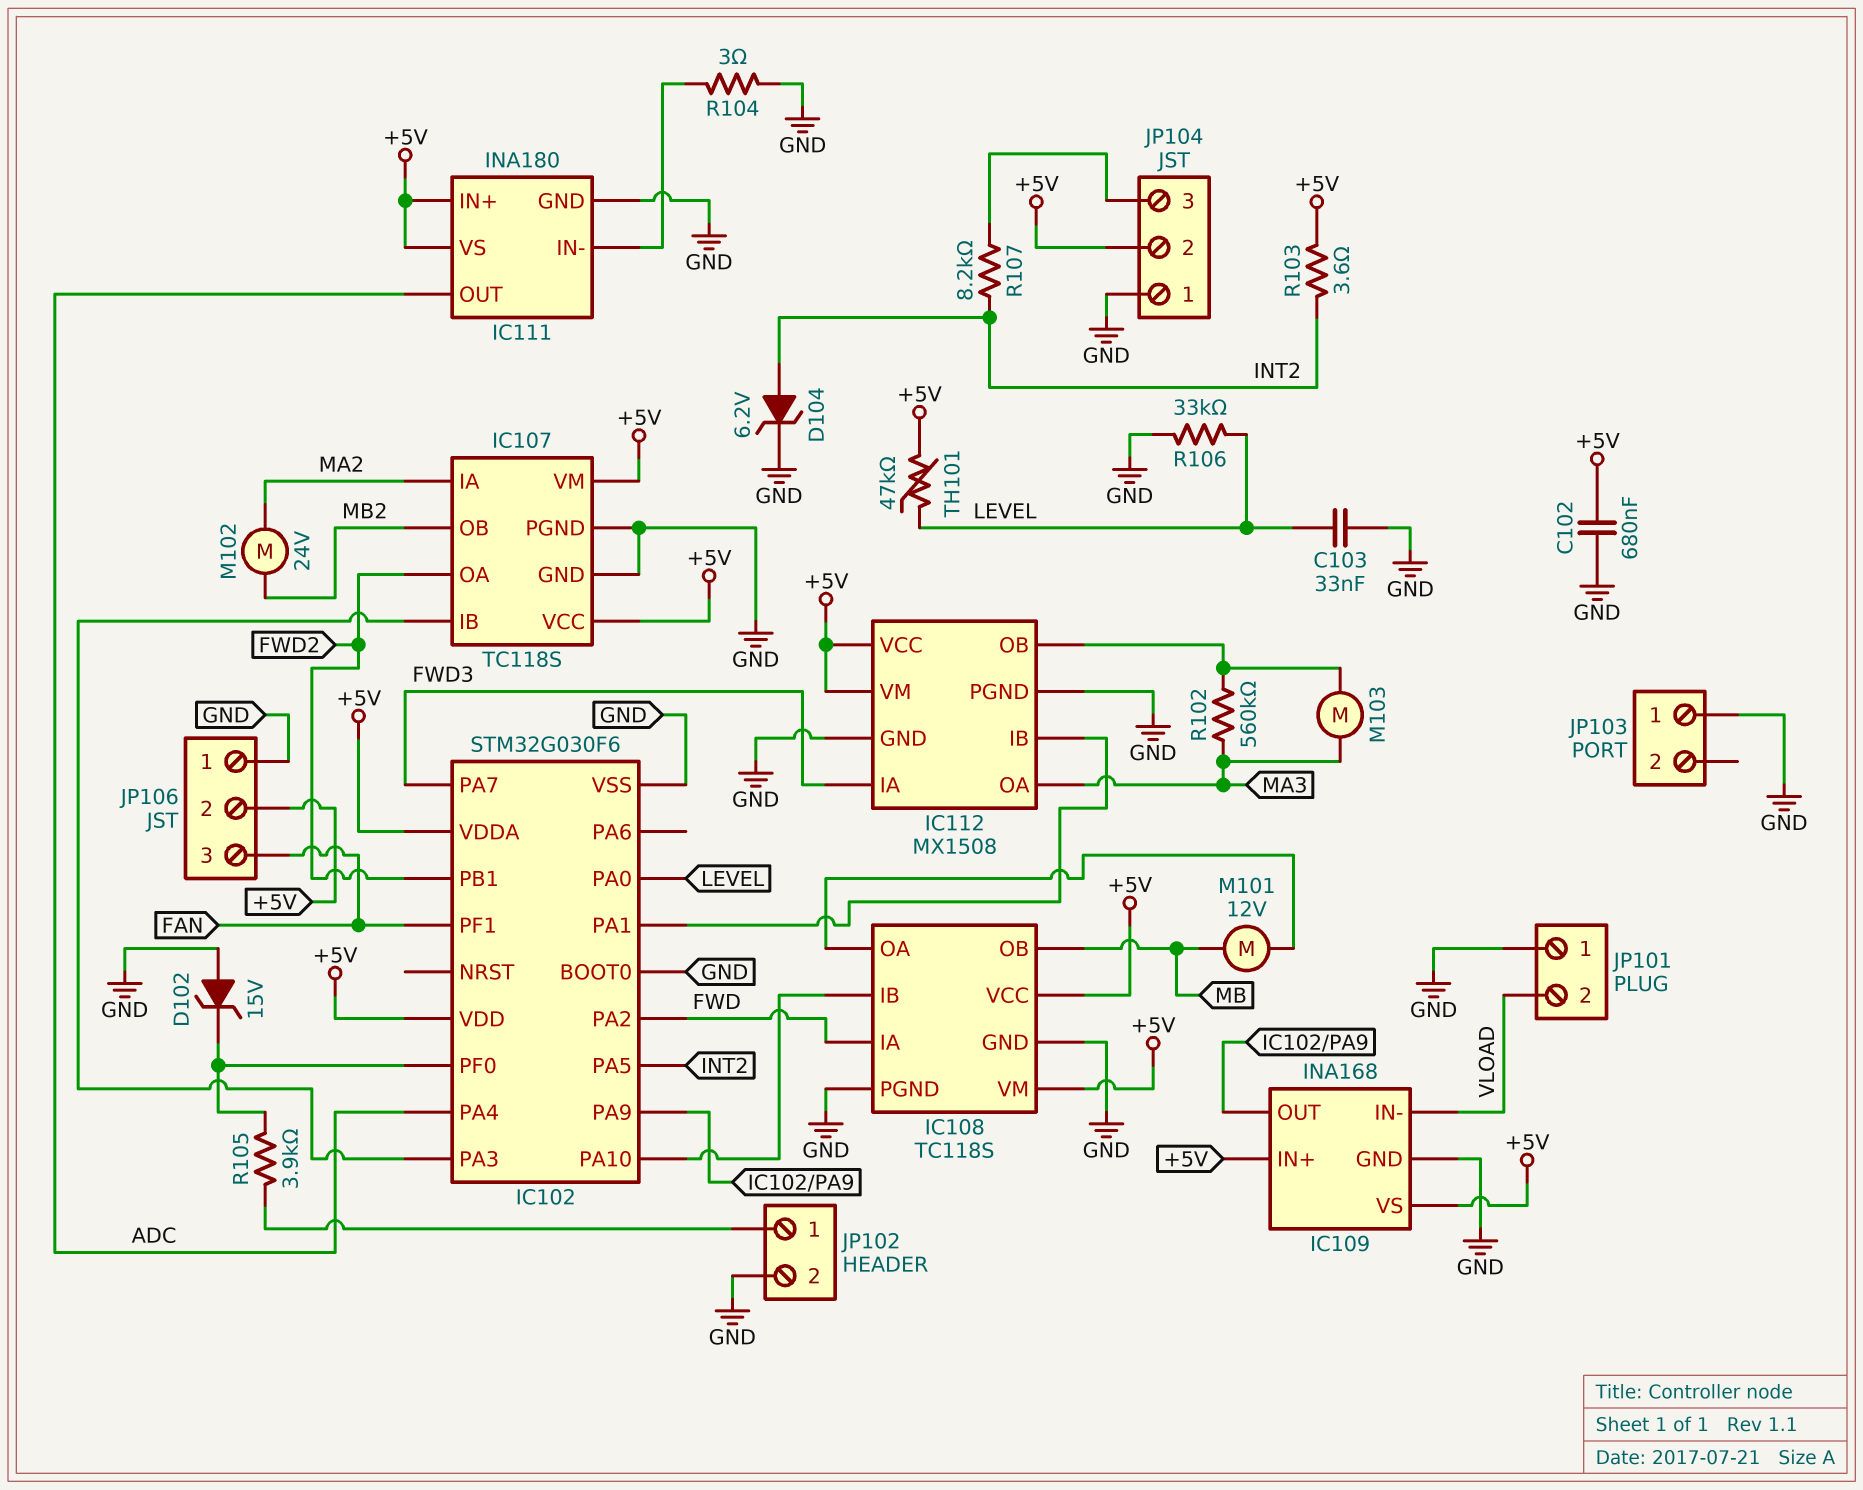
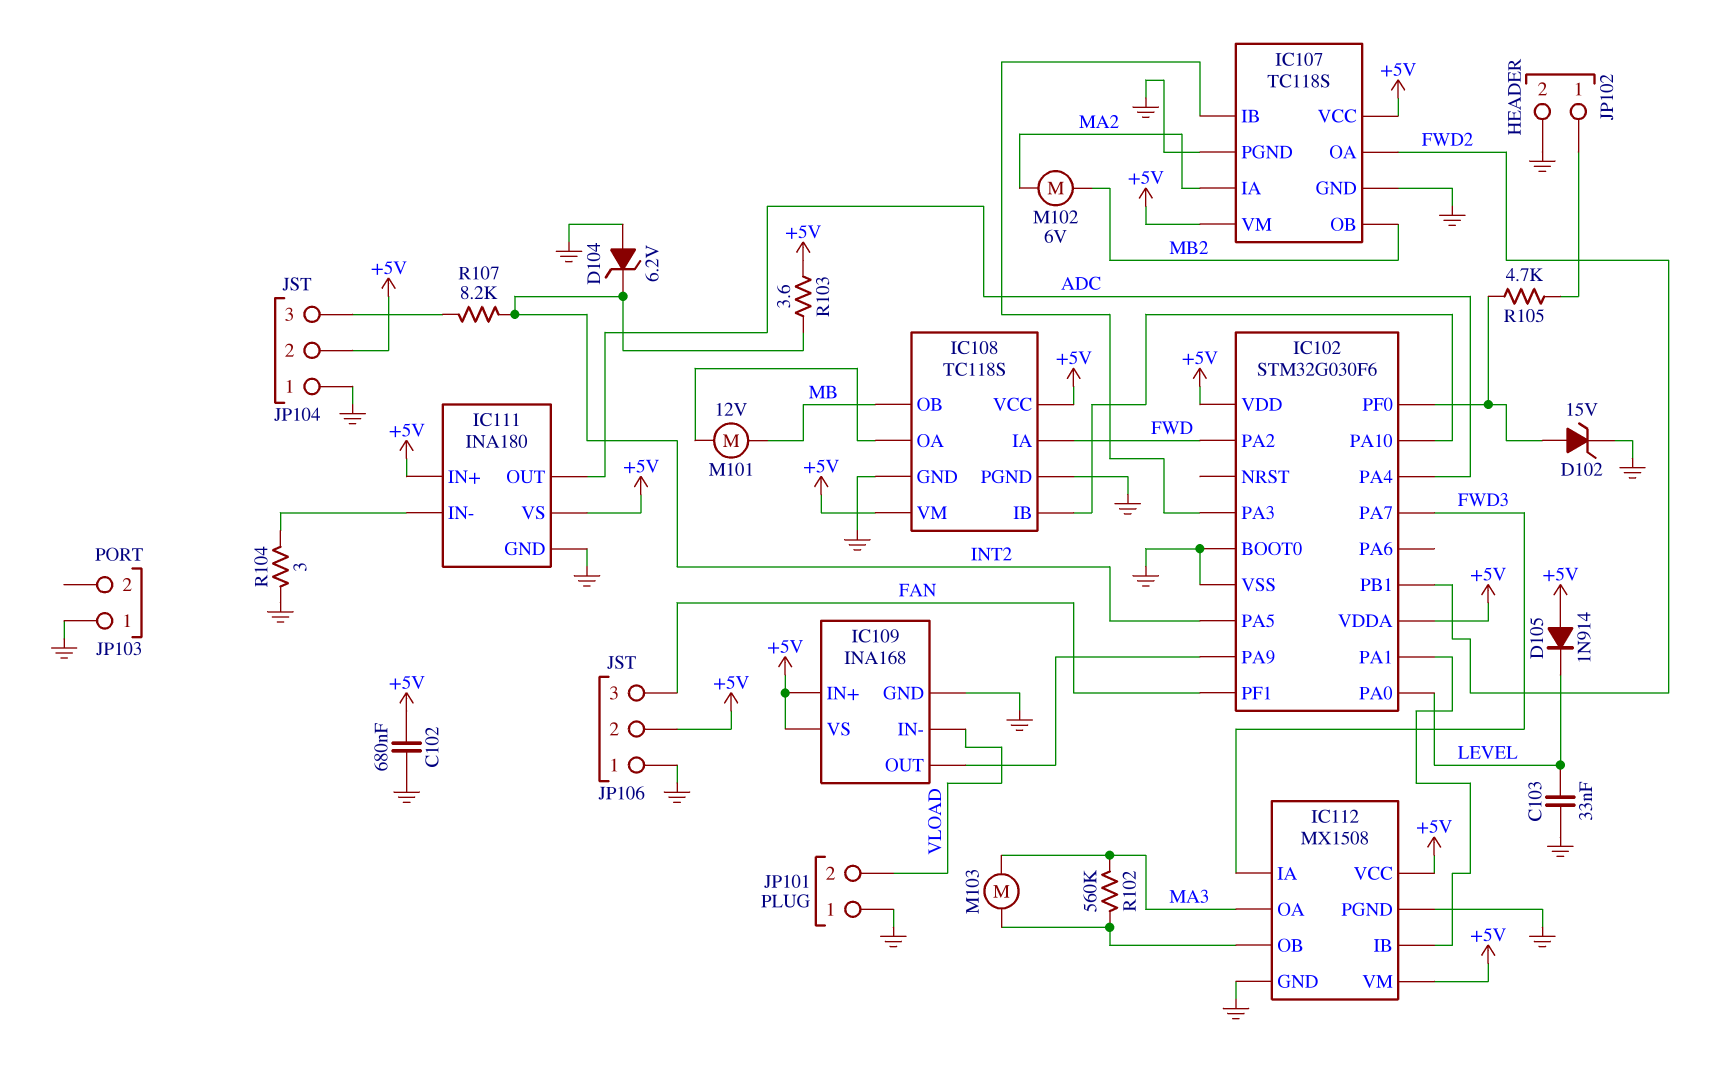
D102: zener 15V (A GND, K IC102/PF0) -> zener 15V (A IC102/PF0, K GND)
D104: zener 6.2V (A INT2, K GND) -> zener 6.2V (A GND, K INT2)
D105: none -> diode 1N914 (A +5V, K LEVEL)
M102: motor 24V (MA2, MB2) -> motor 6V (MA2, MB2)
R105: 3.9k (IC102/PF0, JP102/1) -> 4.7k (IC102/PF0, JP102/1)
R106: 33k (GND, LEVEL) -> none
TH101: 47k (+5V, LEVEL) -> none

